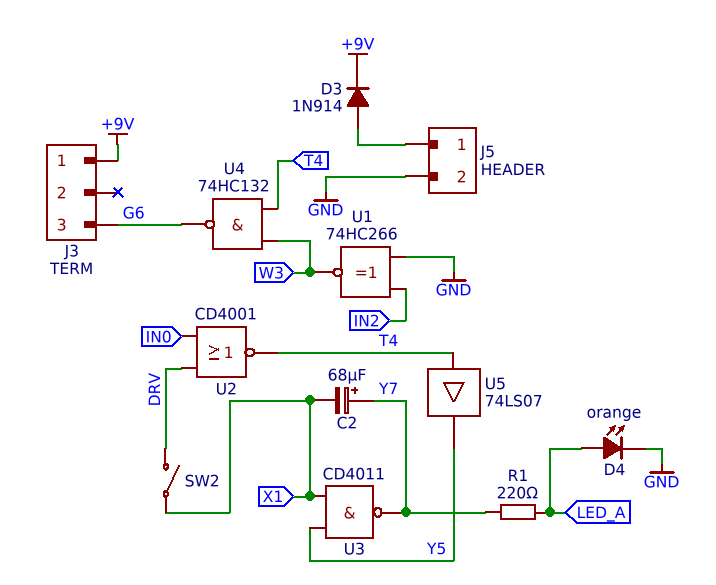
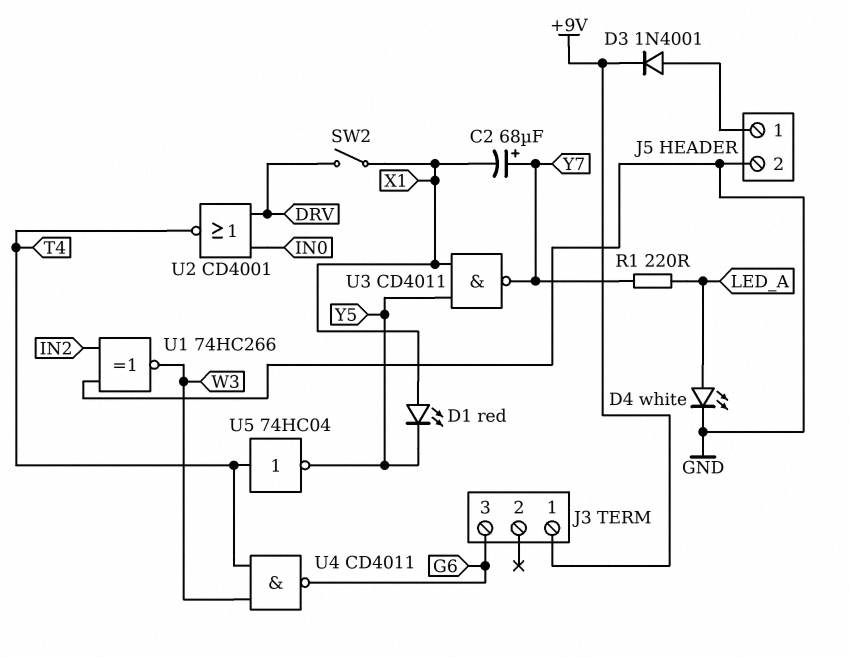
D1: none -> LED red (A X1, K Y5)
D3: diode 1N914 (A J5/1, K +9V) -> diode 1N4001 (A J5/1, K +9V)
D4: LED orange (A LED_A, K GND) -> LED white (A LED_A, K GND)
U4: NAND 74HC132 (in T4, in W3, out G6) -> NAND CD4011 (in T4, in W3, out G6)
U5: buffer 74LS07 (in T4, out Y5) -> NOT 74HC04 (in T4, out Y5)

